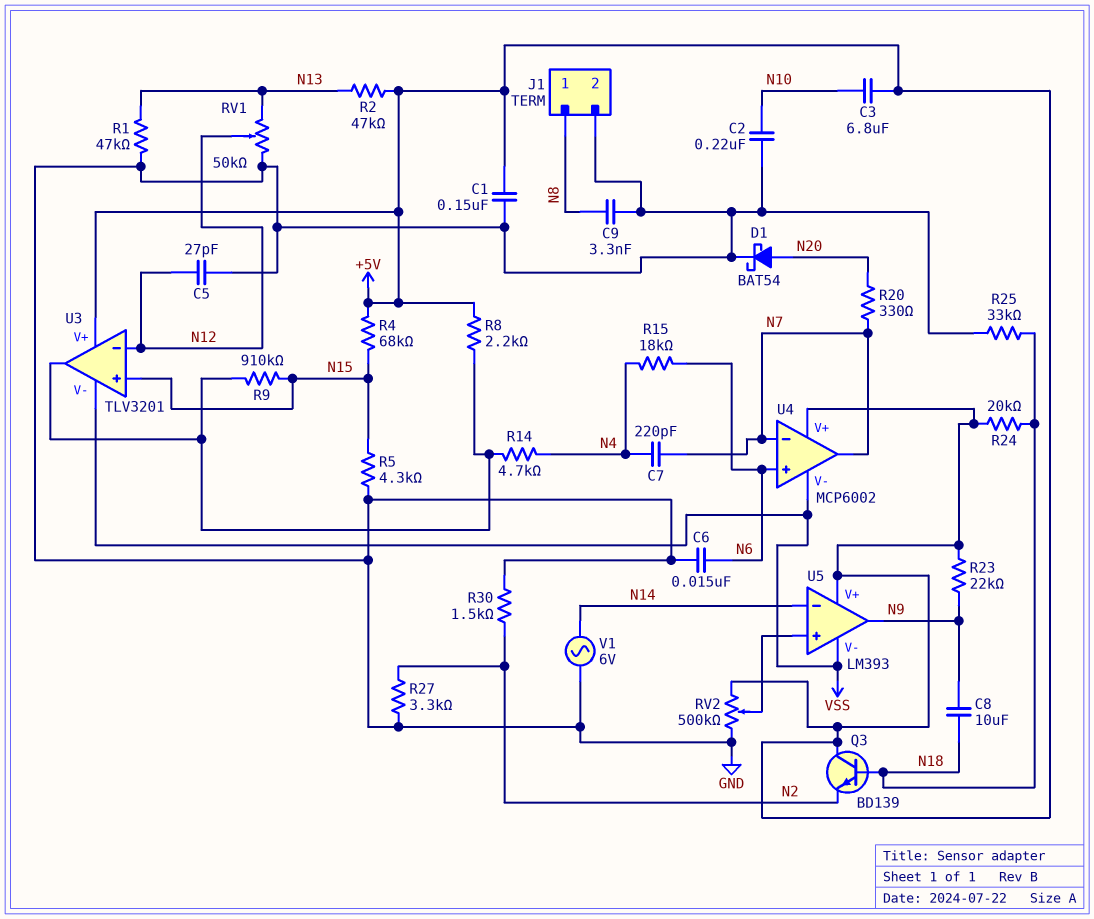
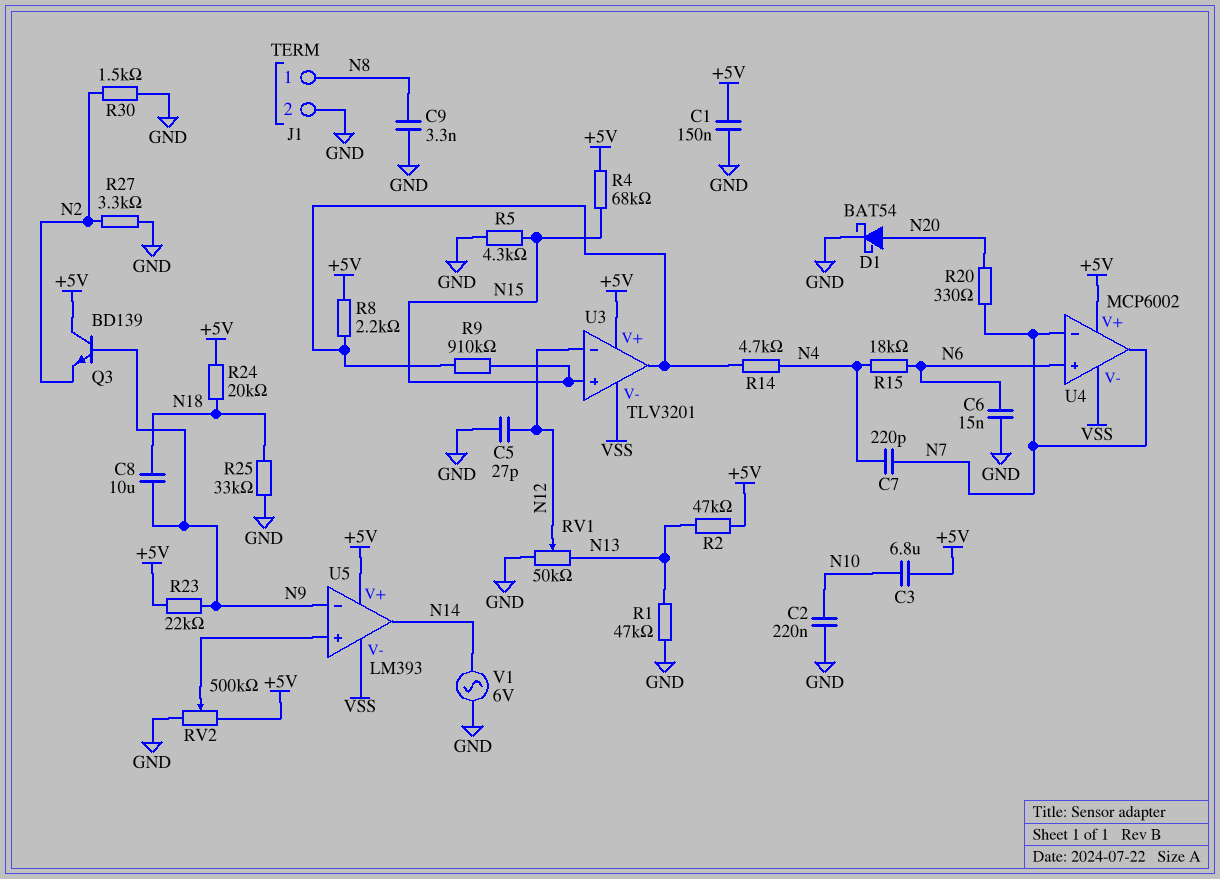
Q3: NPN BD139 (B N18, C +5V, E N2) -> NPN BD139 (B N9, C +5V, E N2)
U5 pin in-: N14 -> N9
U5 pin out: N9 -> N14

